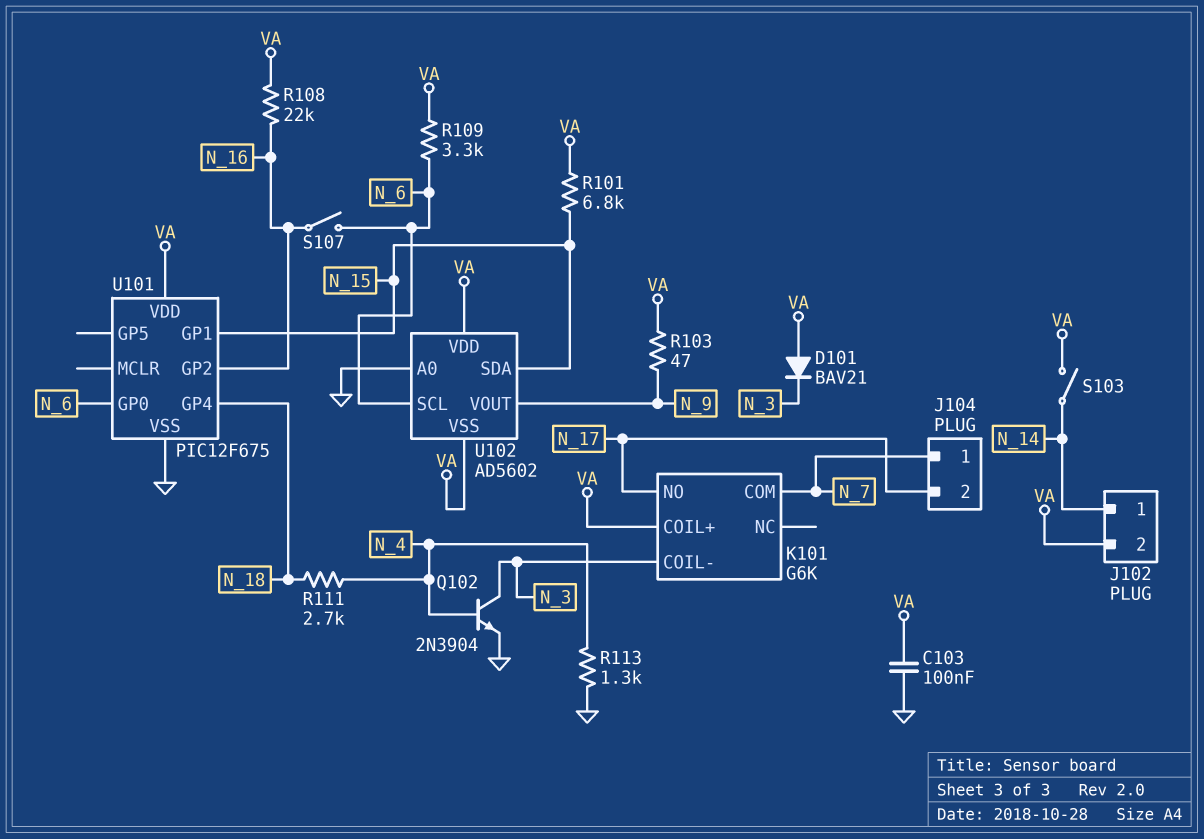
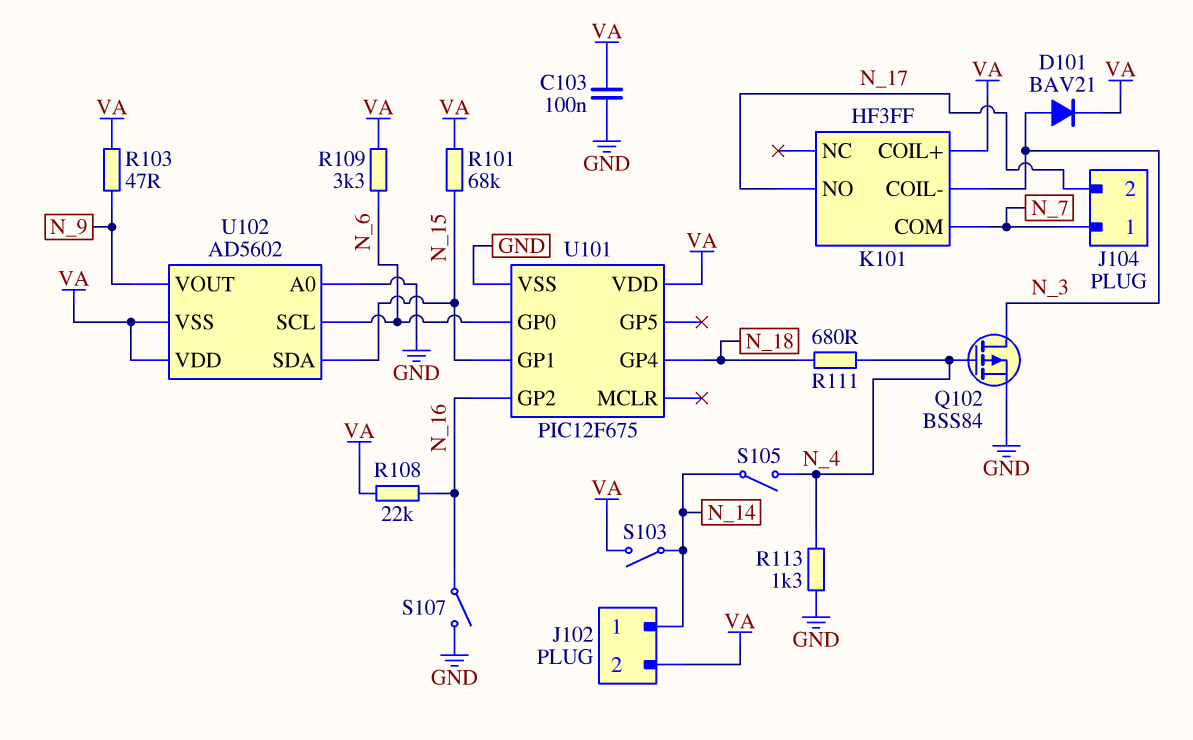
D101: diode BAV21 (A VA, K N_3) -> diode BAV21 (A N_3, K VA)
K101: G6K -> HF3FF
Q102: NPN 2N3904 (B N_4, C N_3, E GND) -> PMOS BSS84 (G N_4, D N_3, S GND)
R101: 6.8k (N_15, VA) -> 68k (N_15, VA)
R111: 2.7k (N_4, N_18) -> 680 (N_4, N_18)
S105: none -> switch (N_4, N_14)
S107: switch (N_6, N_16) -> switch (GND, N_16)

